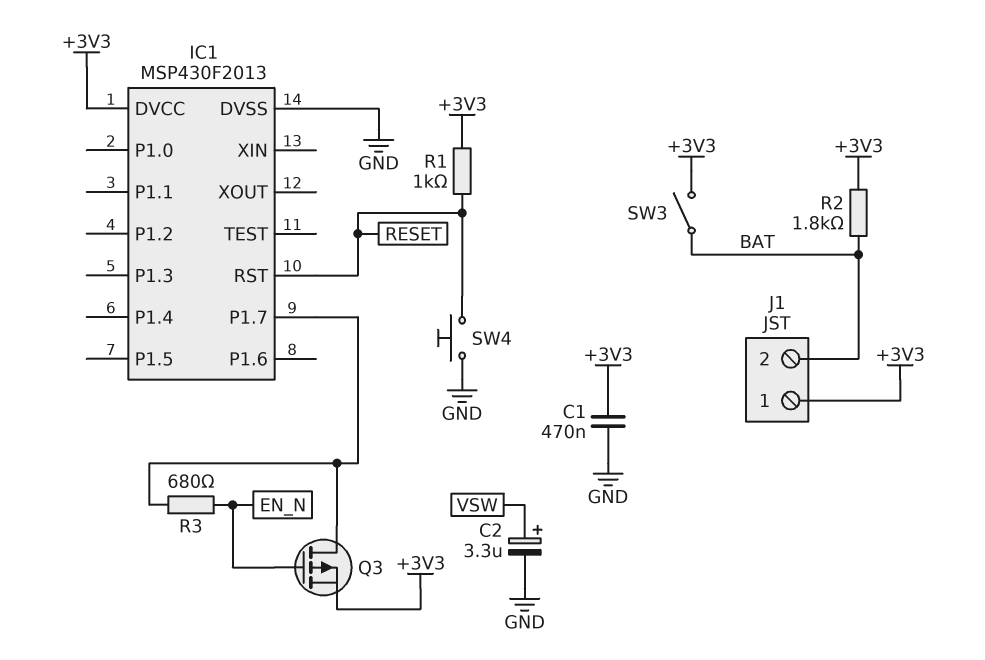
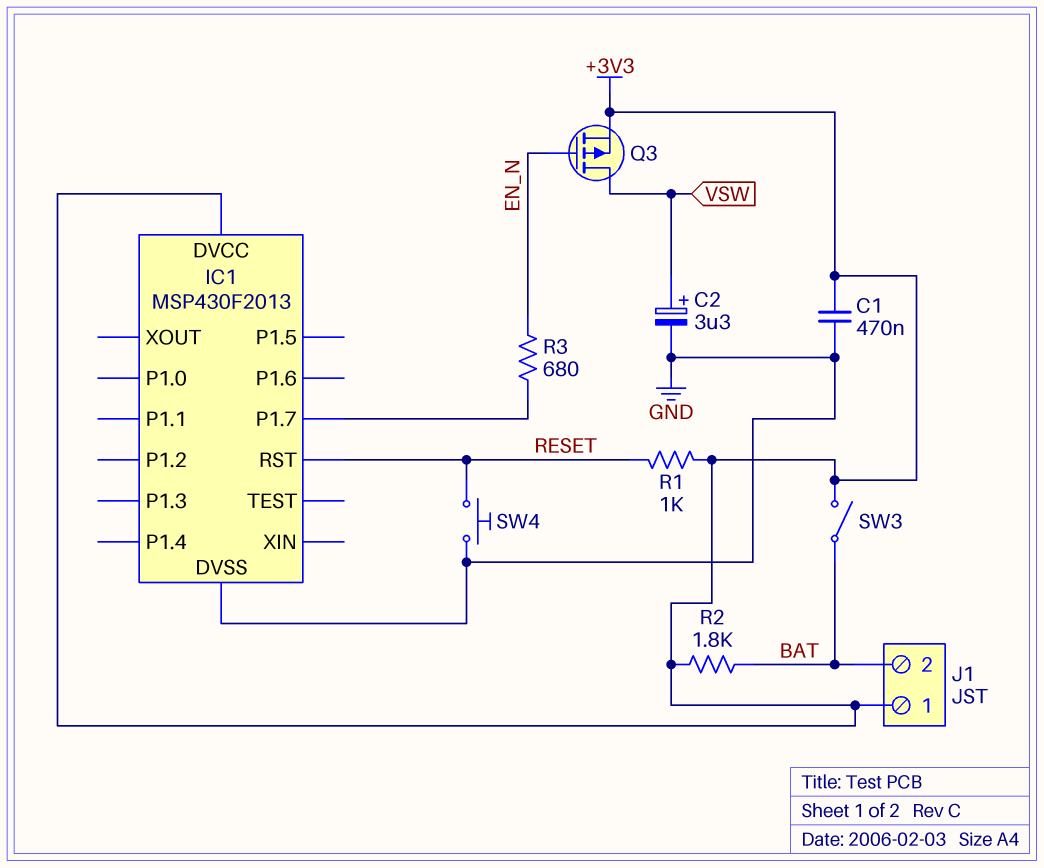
Q3: PMOS (G EN_N, D IC1/P1.7, S +3V3) -> PMOS (G EN_N, D VSW, S +3V3)

